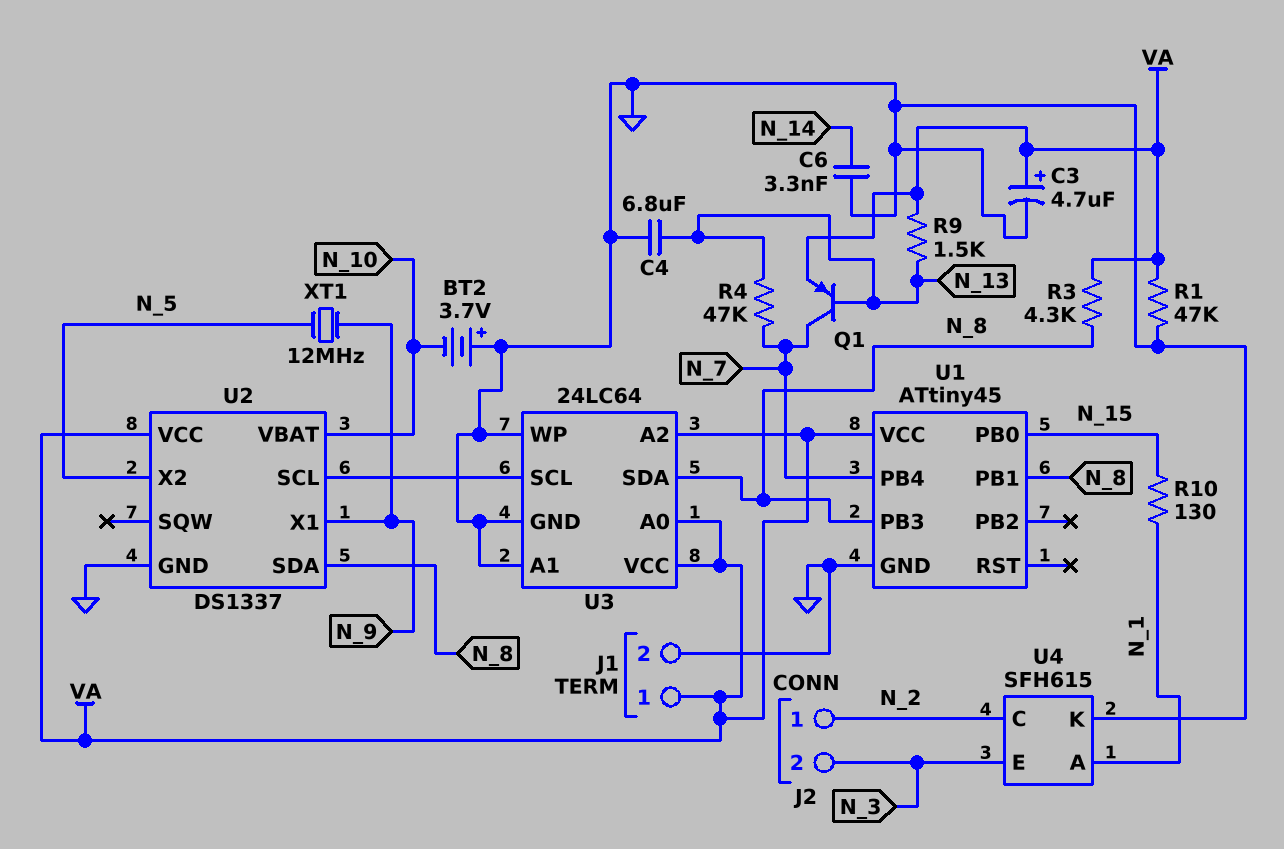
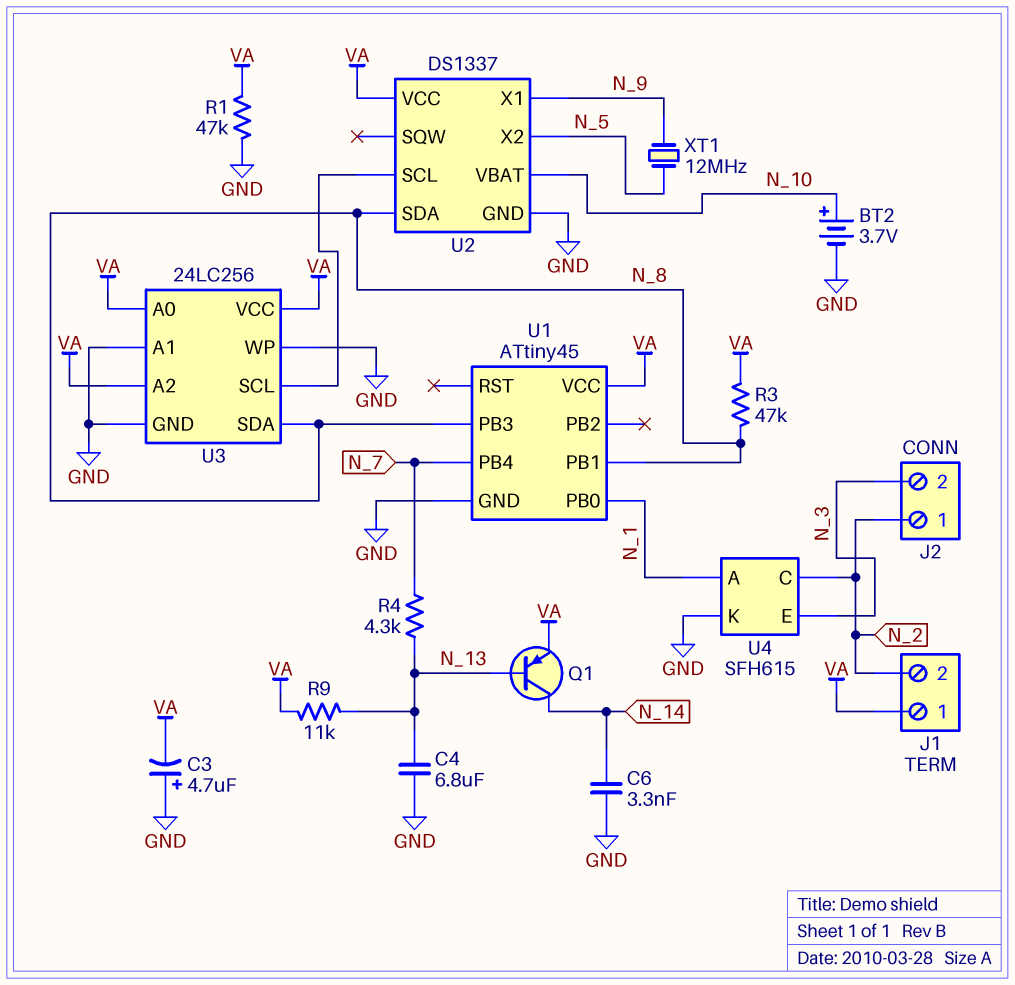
BT2: 3.7V (plus GND, minus N_10) -> 3.7V (plus N_10, minus GND)
C3: 4.7uF (plus VA, minus GND) -> 4.7uF (plus GND, minus VA)
J1 pin 2: GND -> N_2
Q1: PNP (B N_13, C N_7, E VA) -> PNP (B N_13, C N_14, E VA)
R3: 4.3k (N_8, VA) -> 47k (N_8, VA)
R4: 47k (N_7, N_13) -> 4.3k (N_7, N_13)
R9: 1.5k (N_13, VA) -> 11k (N_13, VA)
R10: 130 (N_1, N_15) -> none
U1 pin PB0: N_15 -> N_1
U3: 24LC64 -> 24LC256

